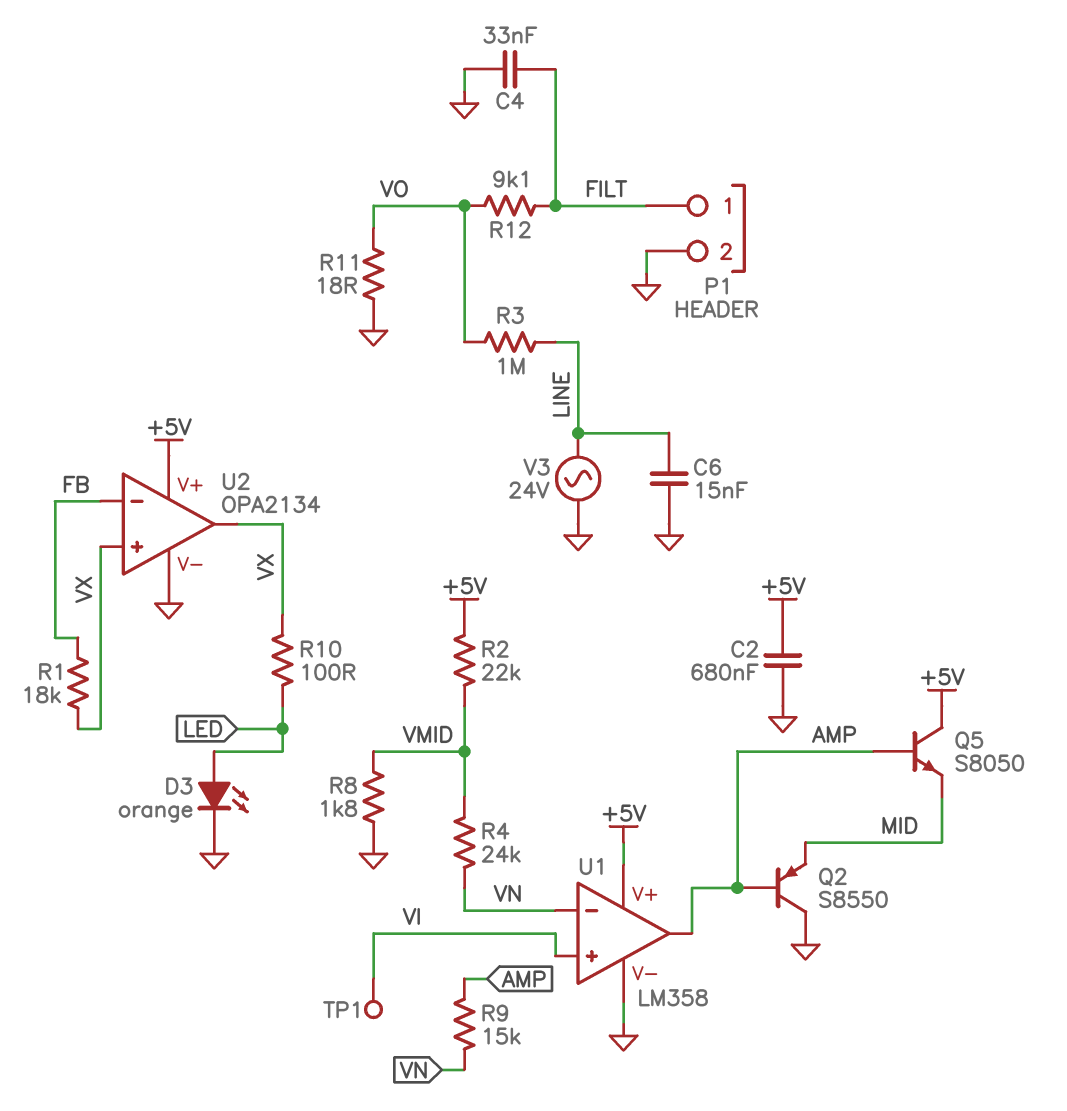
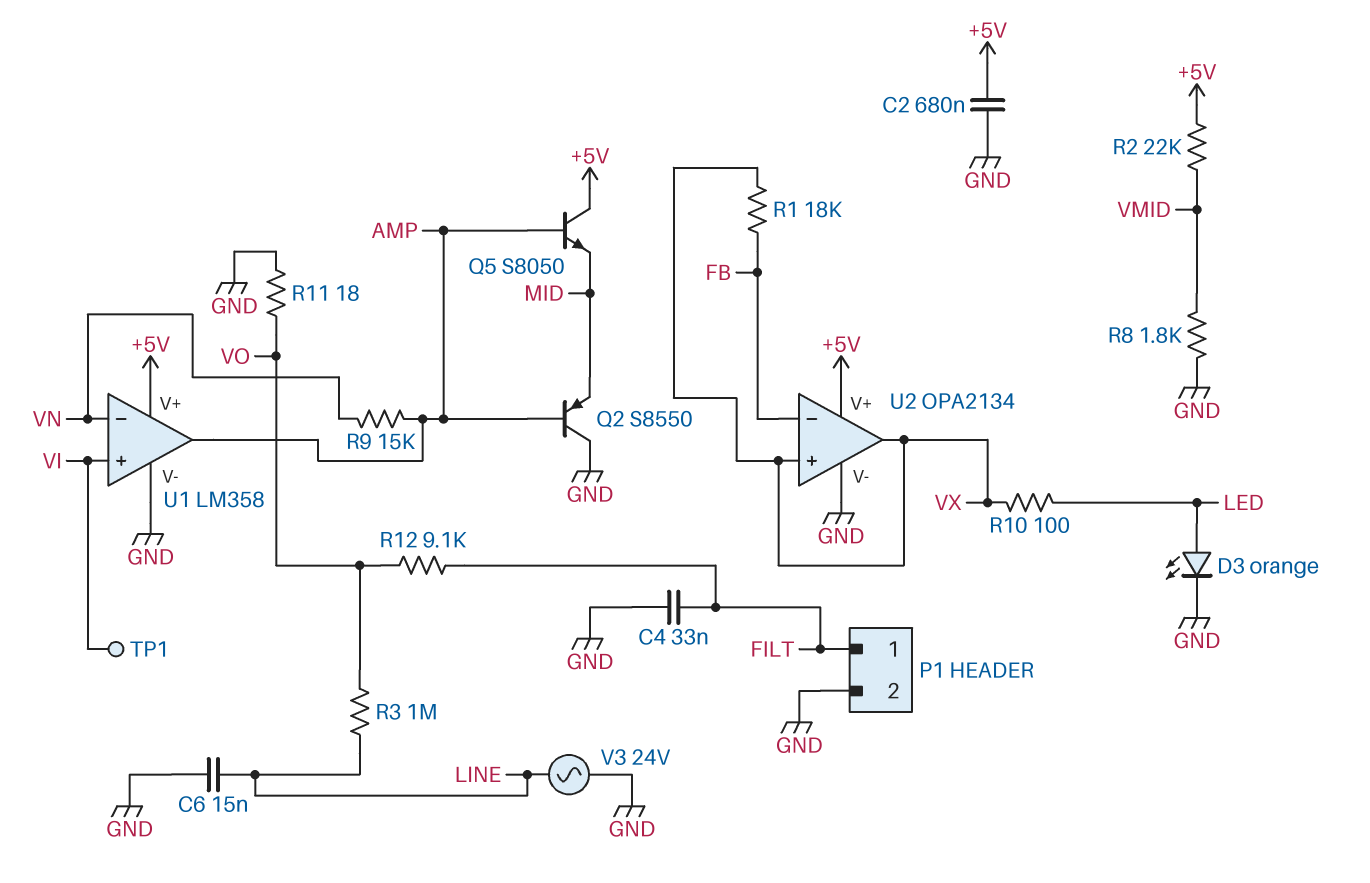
R4: 24k (VMID, VN) -> none

